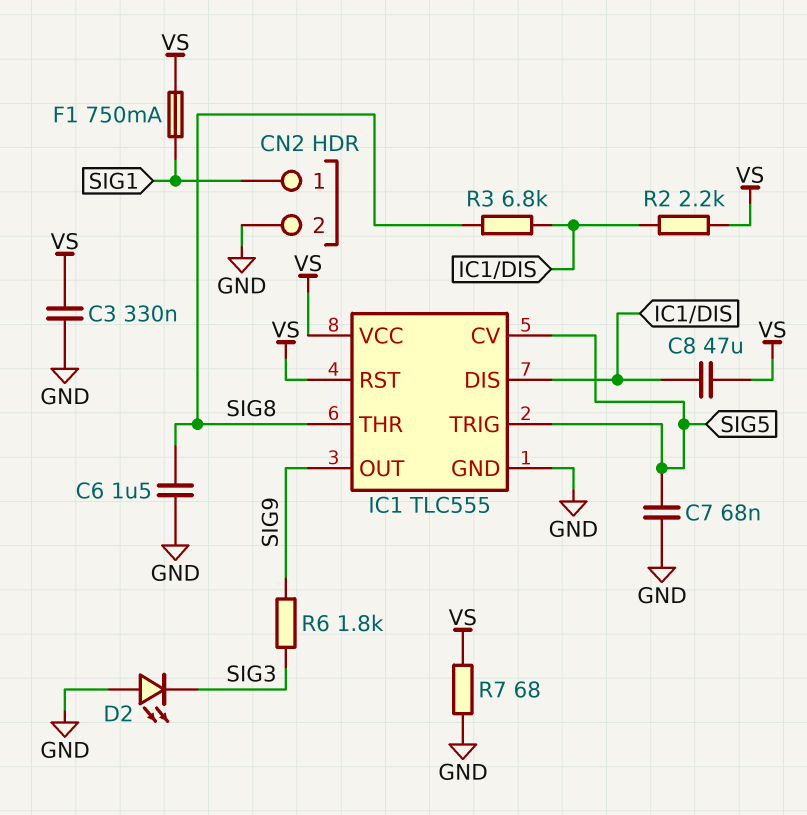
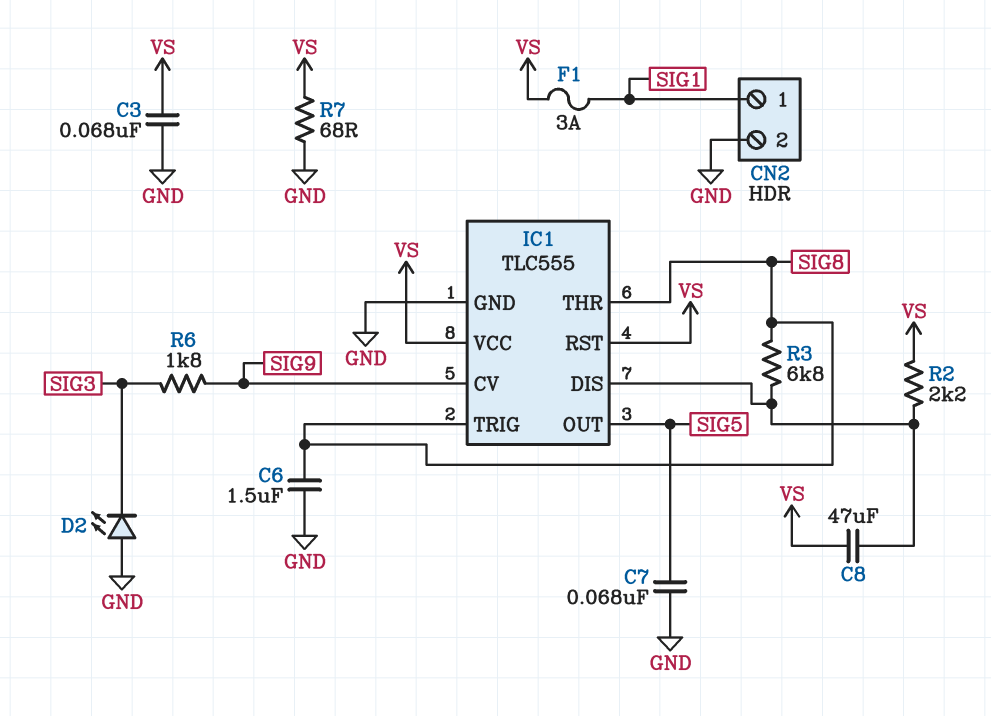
C3: 330nF (GND, VS) -> 68nF (GND, VS)
F1: 750mA (SIG1, VS) -> 3A (SIG1, VS)
IC1 pin CV: SIG5 -> SIG9
IC1 pin OUT: SIG9 -> SIG5
IC1 pin TRIG: SIG5 -> SIG8

